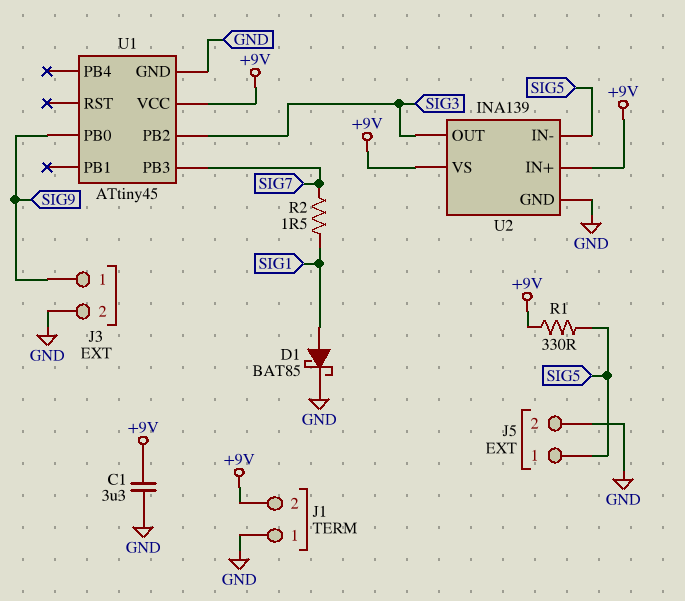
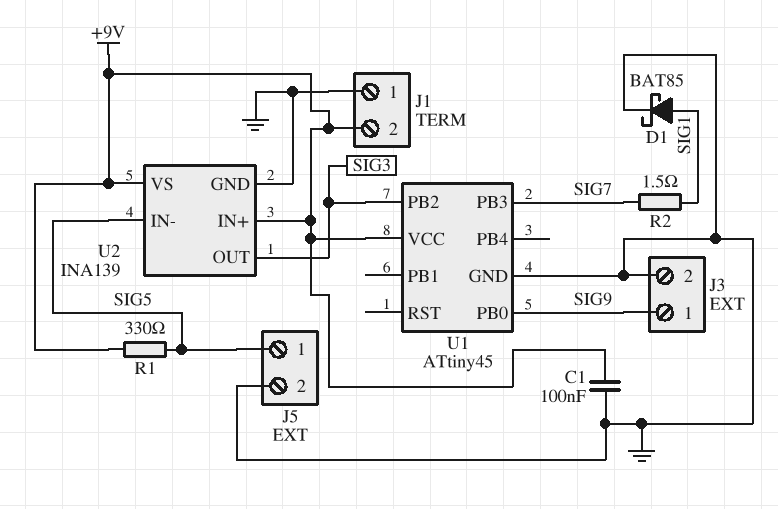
C1: 3.3uF (+9V, GND) -> 100nF (+9V, GND)

